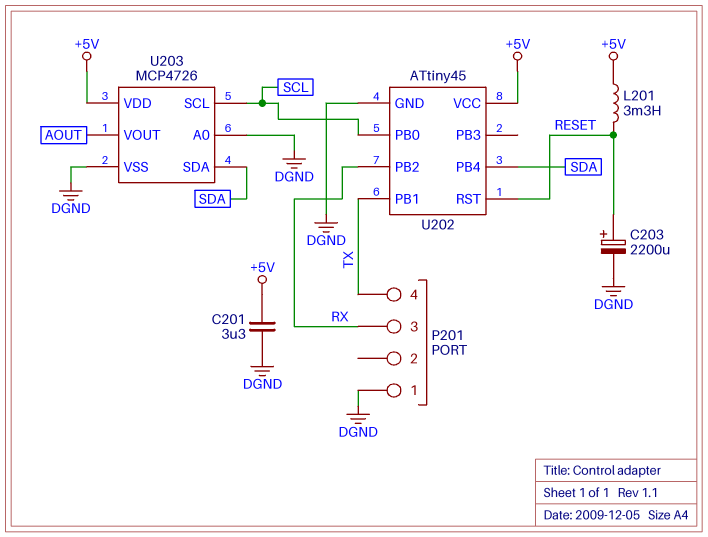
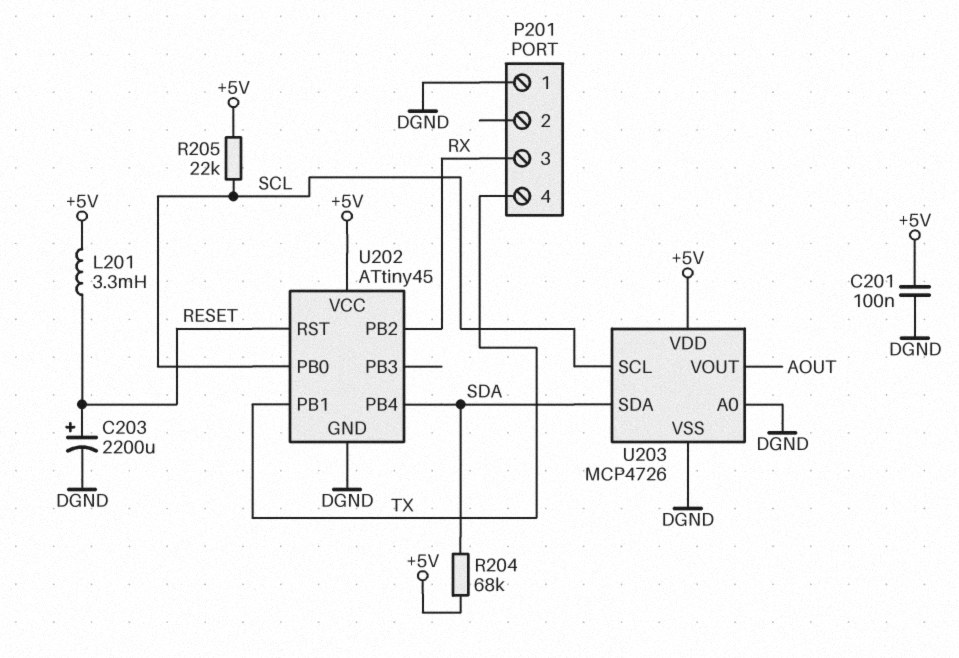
C201: 3.3uF (+5V, DGND) -> 100nF (+5V, DGND)
R204: none -> 68k (+5V, SDA)
R205: none -> 22k (+5V, SCL)

